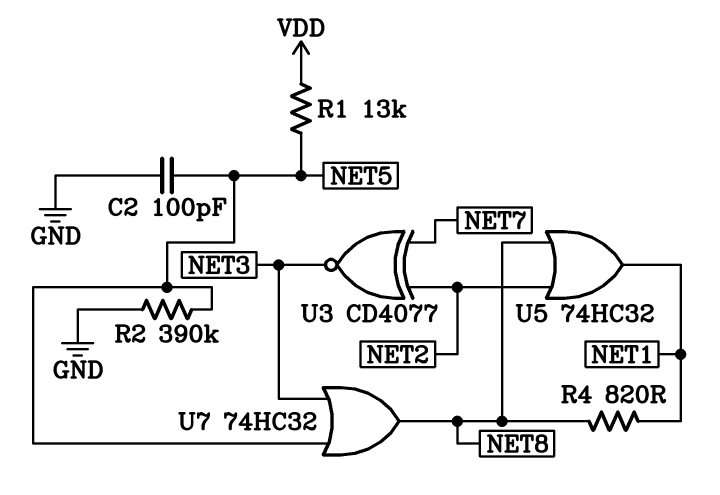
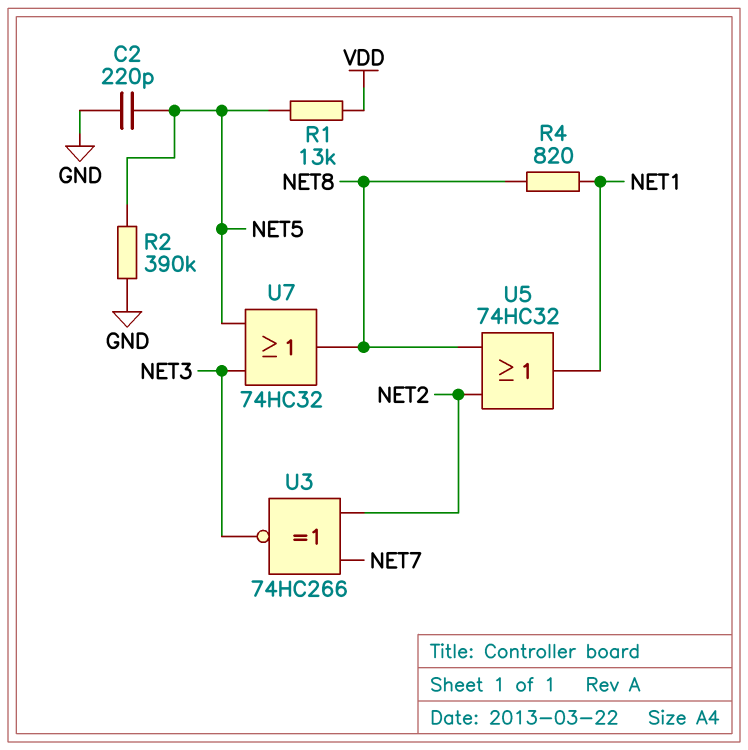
C2: 100pF (GND, NET5) -> 220pF (GND, NET5)
U3: XNOR CD4077 (in NET2, in NET7, out NET3) -> XNOR 74HC266 (in NET2, in NET7, out NET3)

